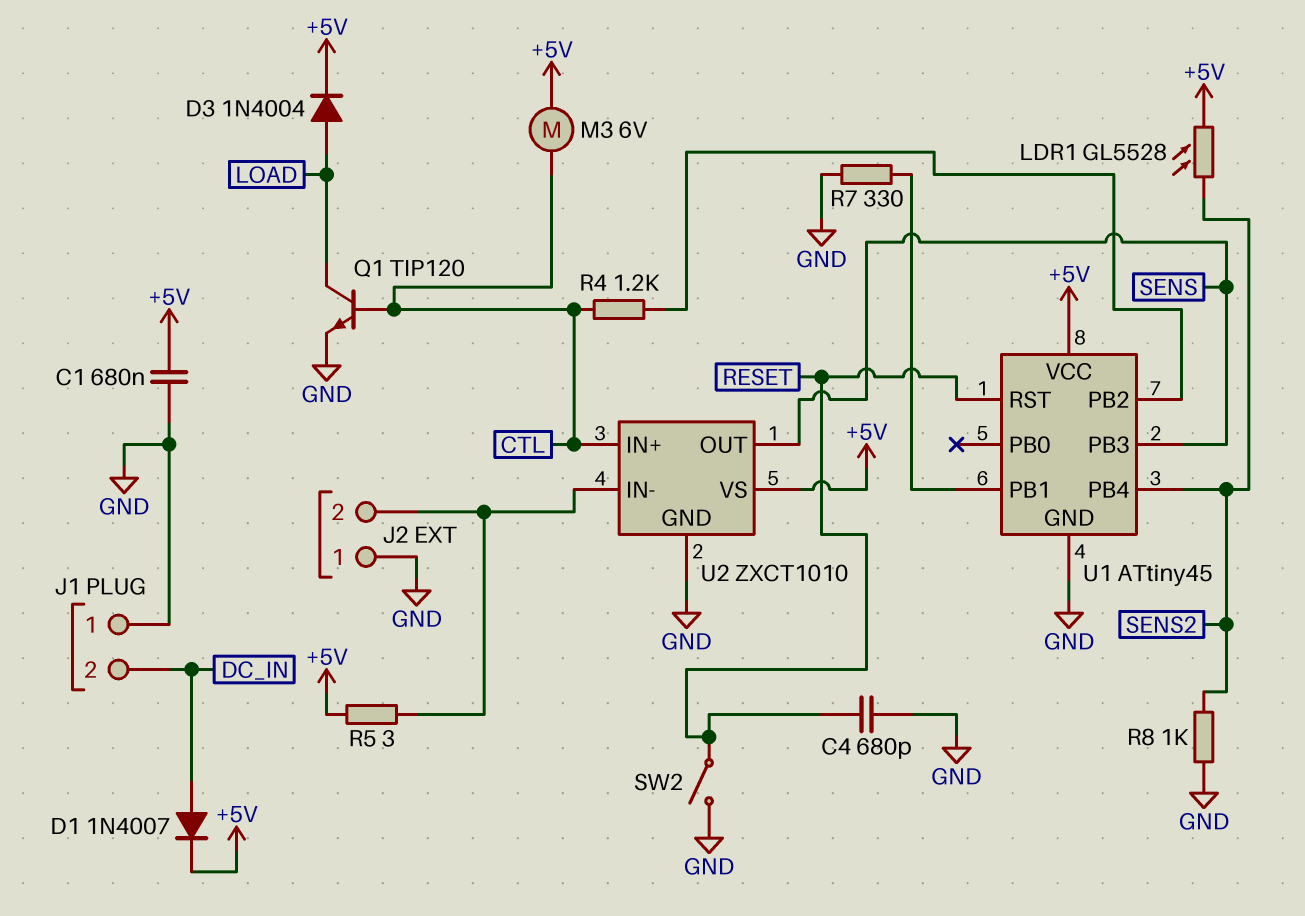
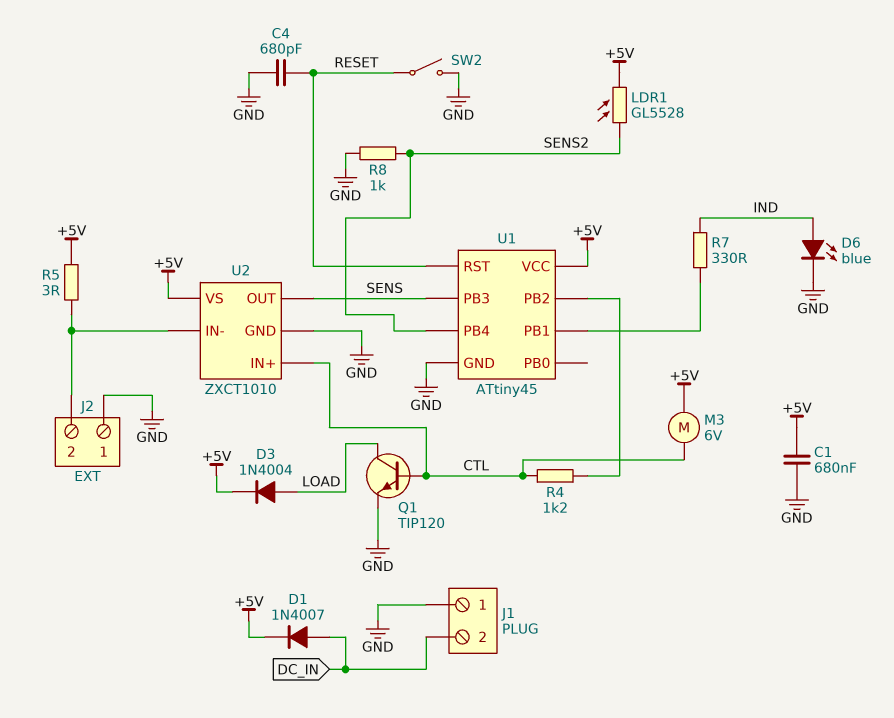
D6: none -> LED blue (A IND, K GND)
R7: 330 (GND, U1/PB1) -> 330 (IND, U1/PB1)

